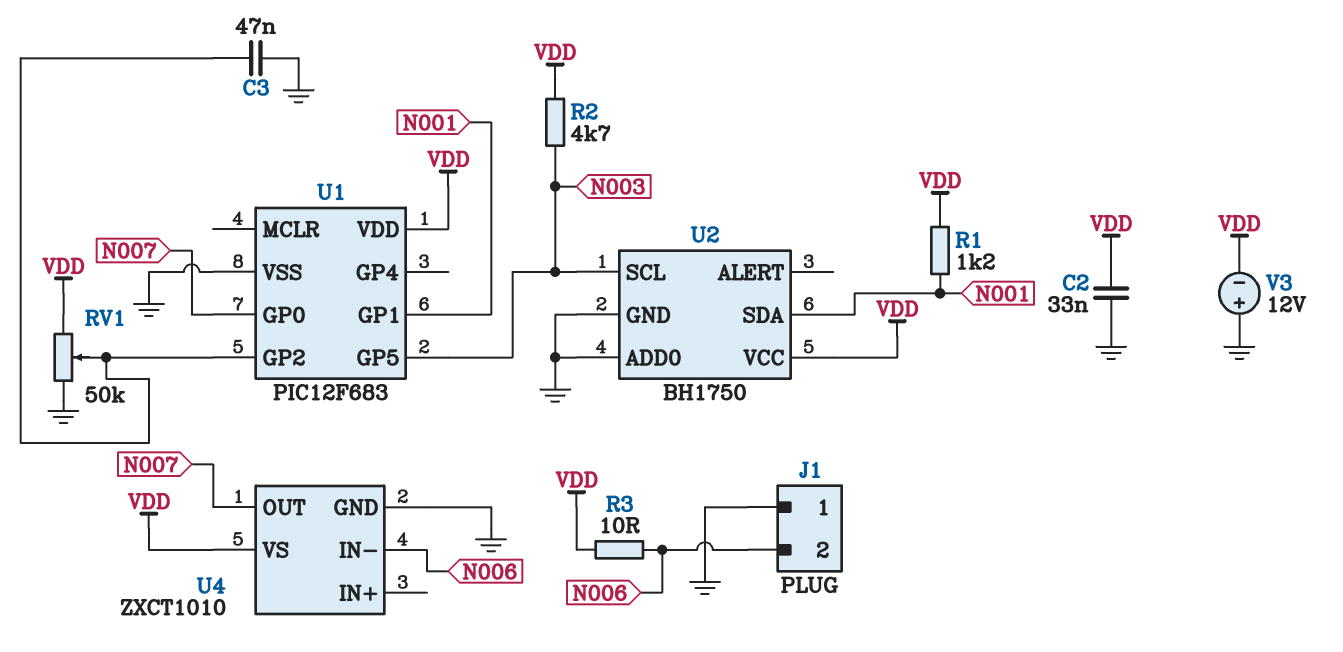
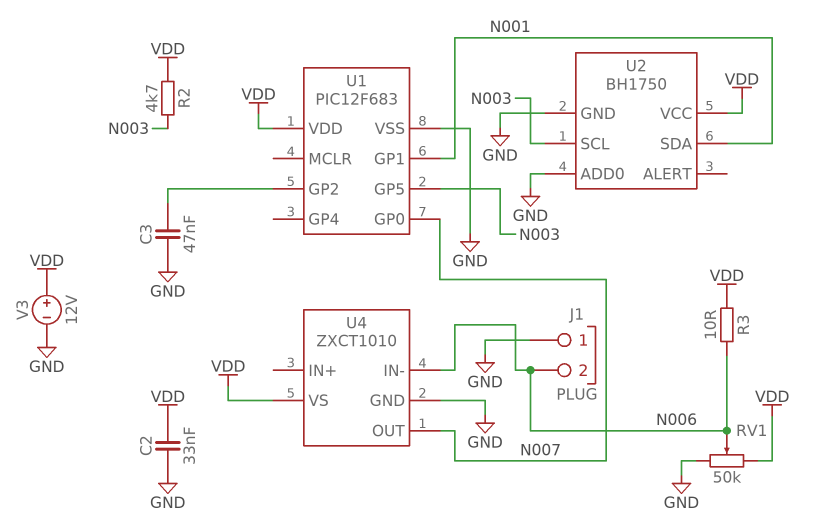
R1: 1.2k (N001, VDD) -> none
RV1: 50k (GND, VDD, wiper U1/GP2) -> 50k (GND, VDD, wiper N006)
V3: 12V (plus GND, minus VDD) -> 12V (plus VDD, minus GND)

